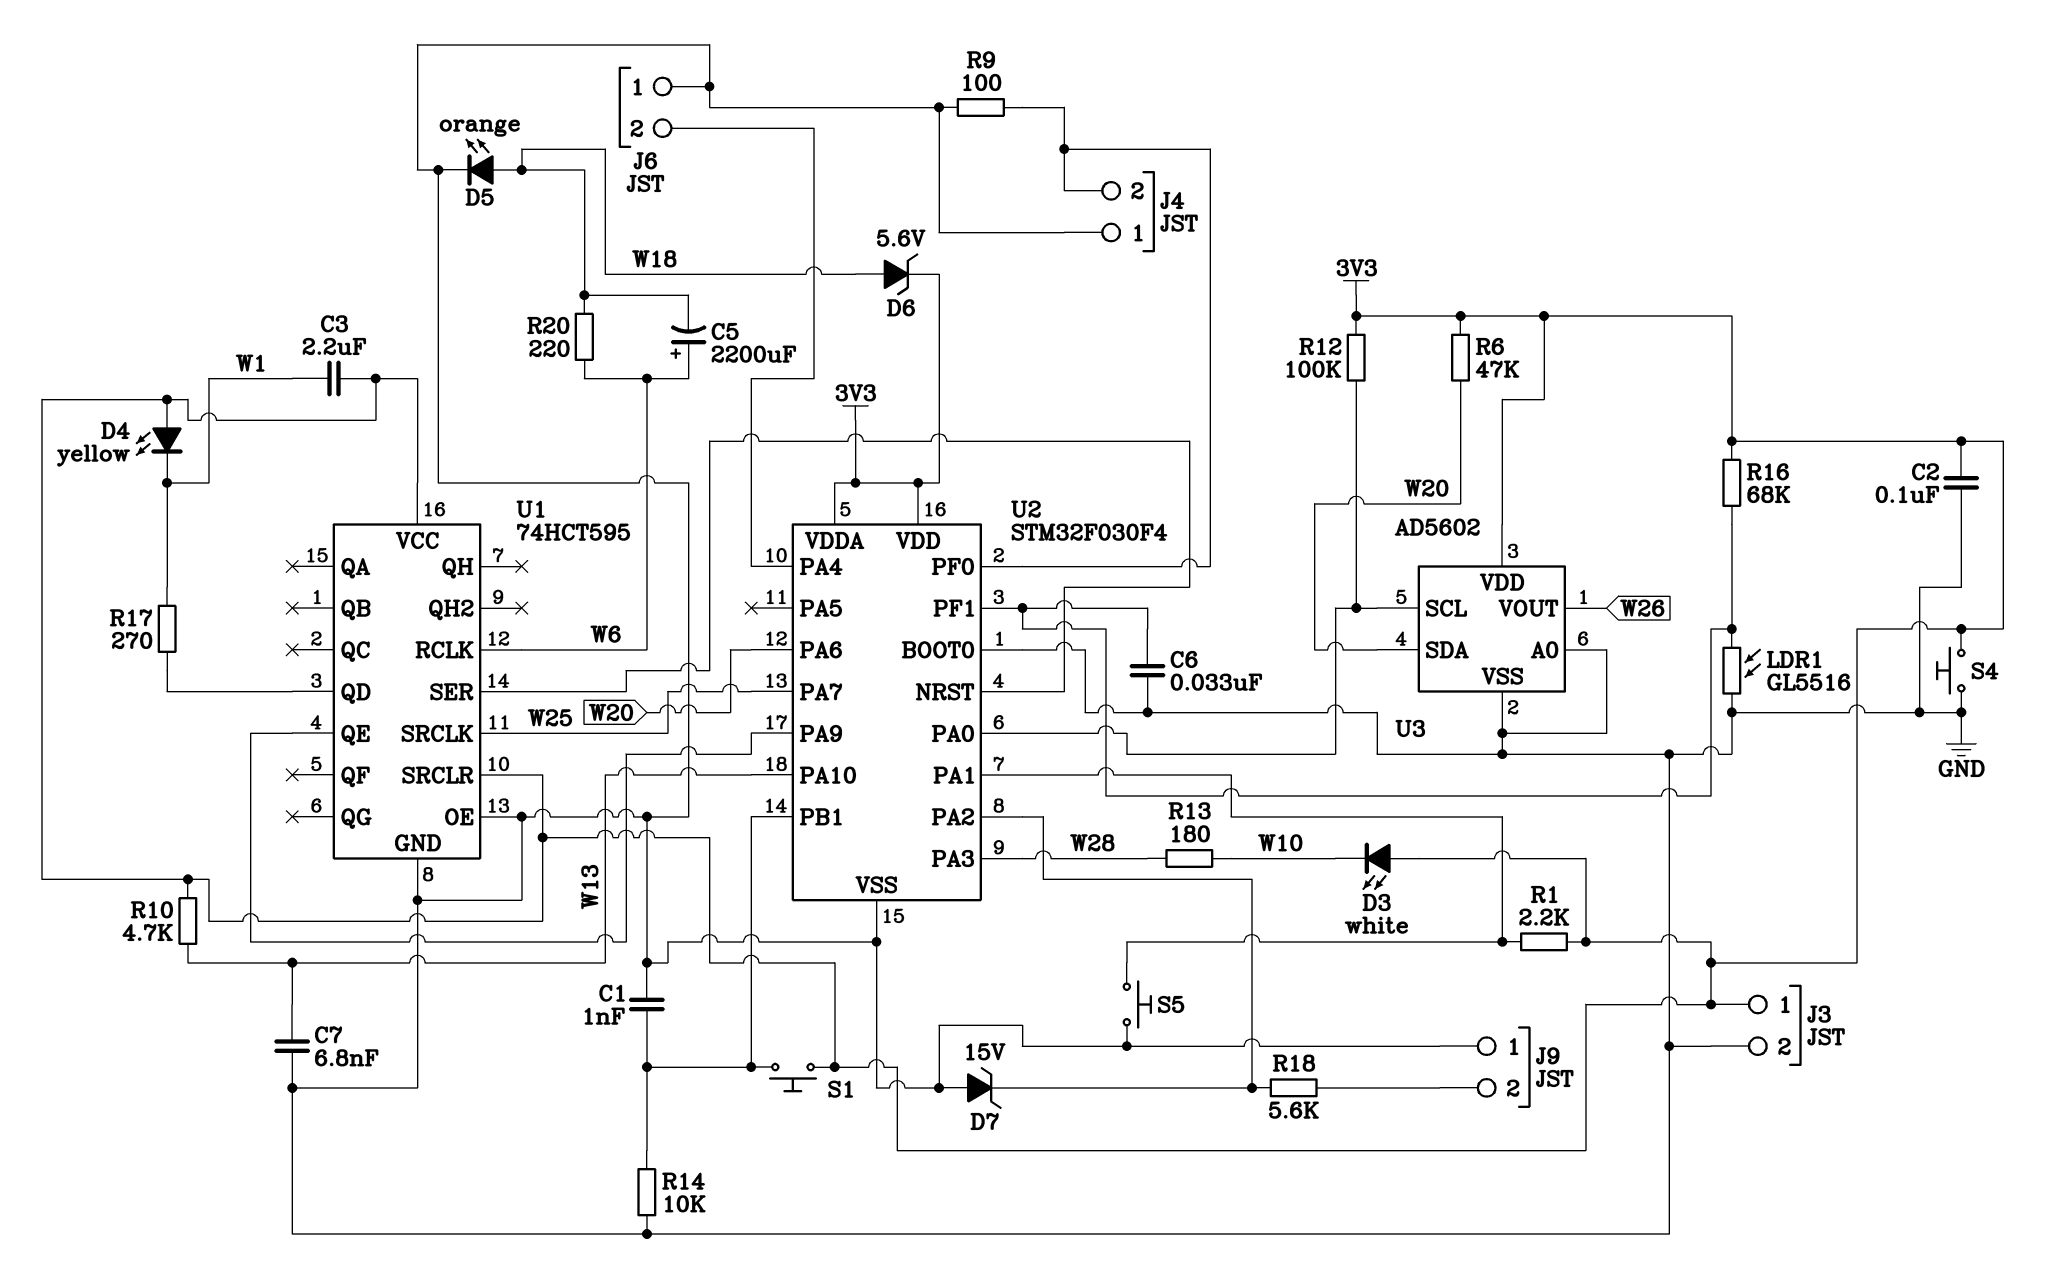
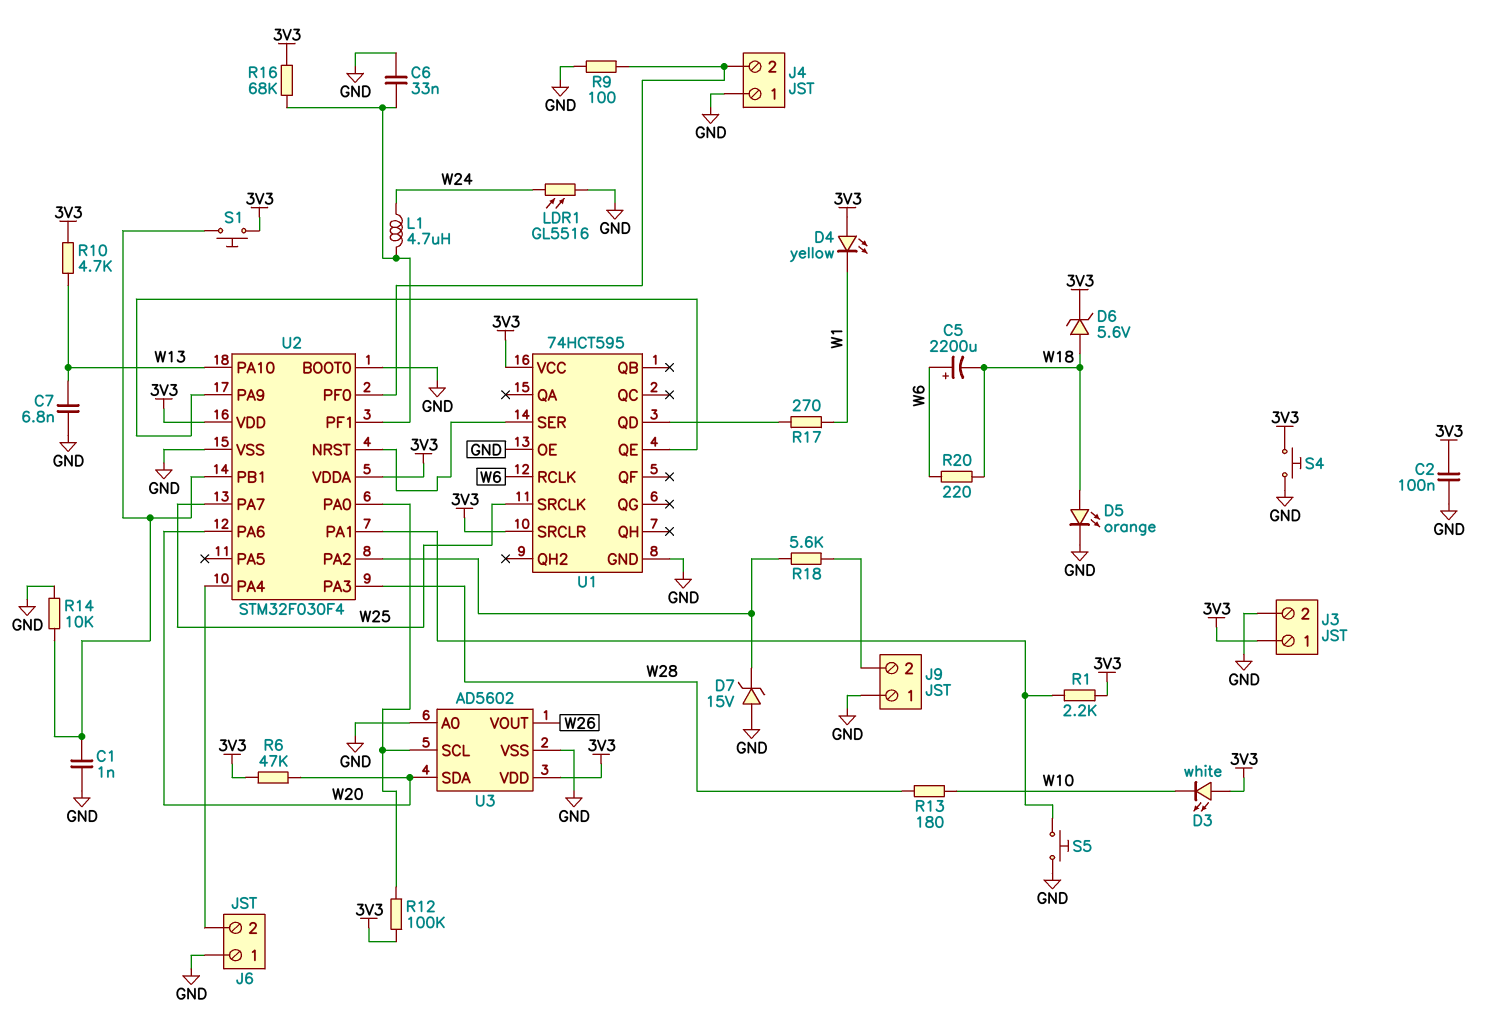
C3: 2.2uF (3V3, W1) -> none
L1: none -> 4.7uH (U2/PF1, W24)
LDR1: GL5516 (GND, U2/PF1) -> GL5516 (GND, W24)

